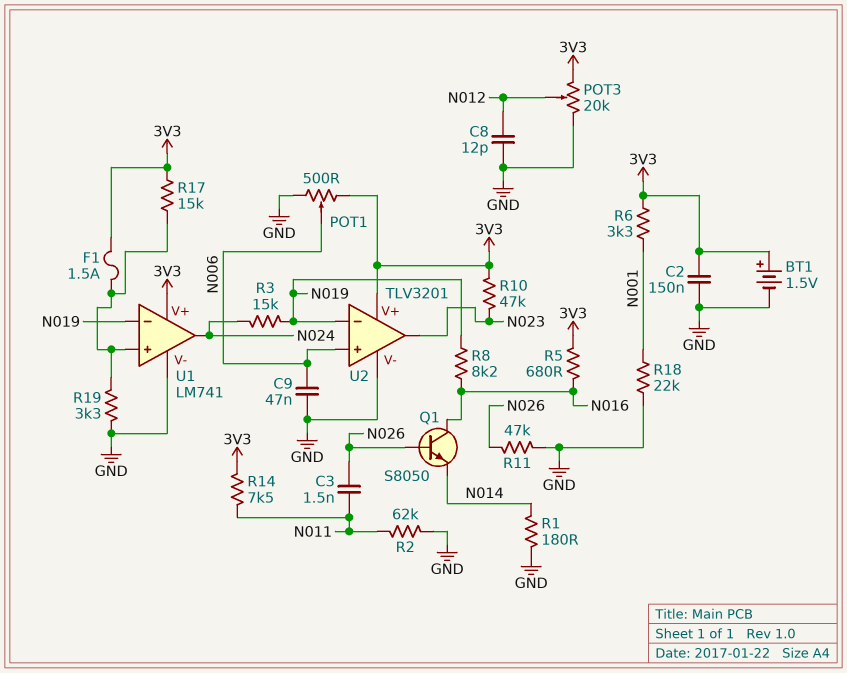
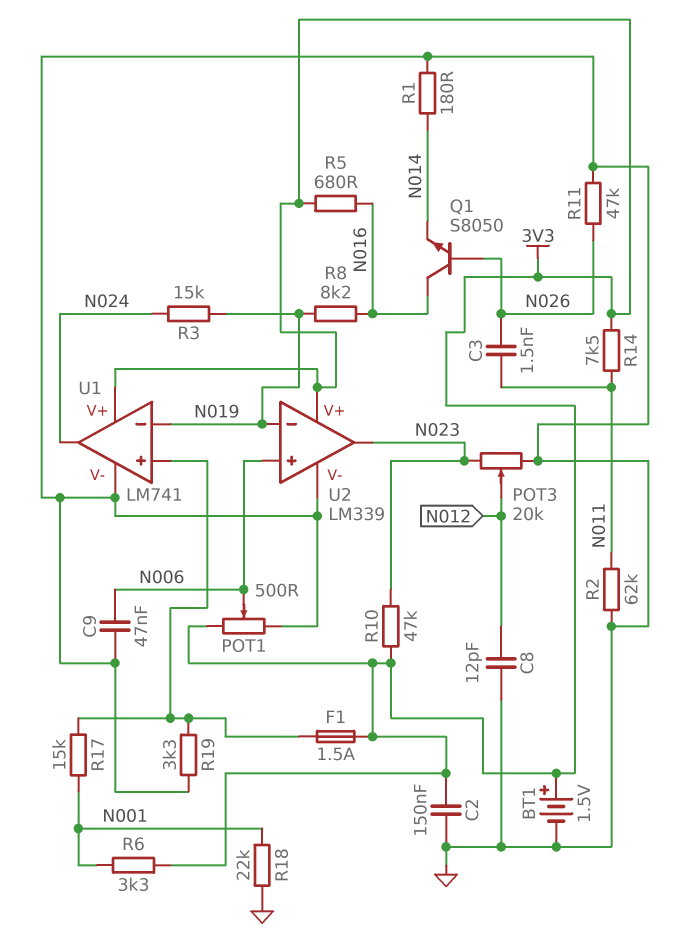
POT3: 20k (3V3, GND, wiper N012) -> 20k (GND, N023, wiper N012)
R17: 15k (3V3, U1/in+) -> 15k (N001, U1/in+)
U2: TLV3201 -> LM339

